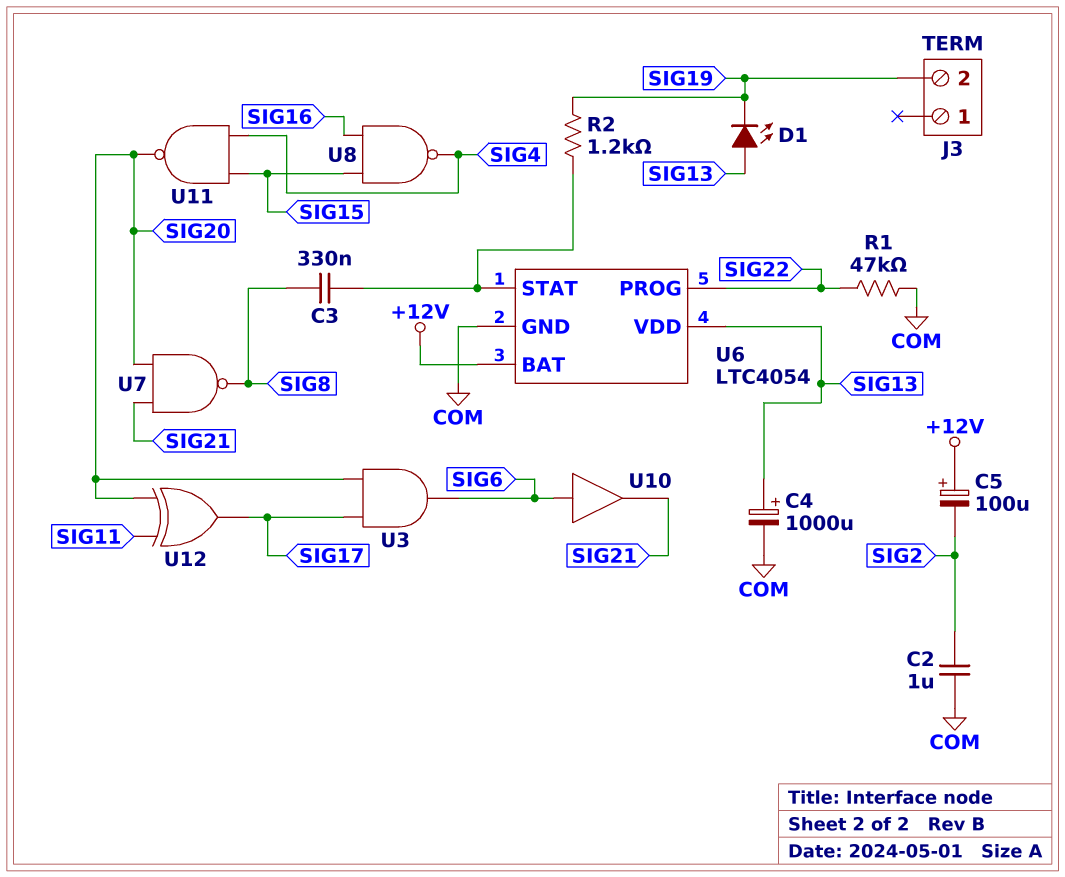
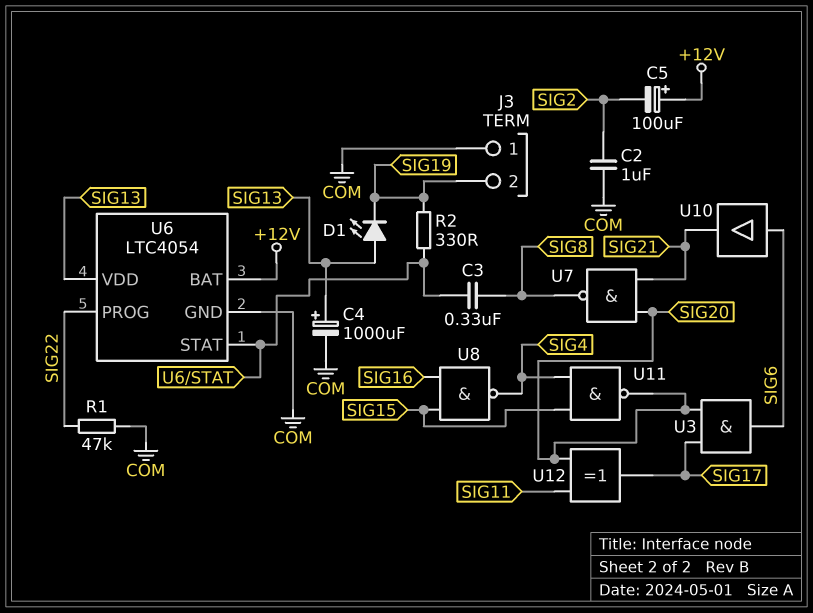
J3 pin 1: none -> COM
R2: 1.2k (SIG19, U6/STAT) -> 330 (SIG19, U6/STAT)

